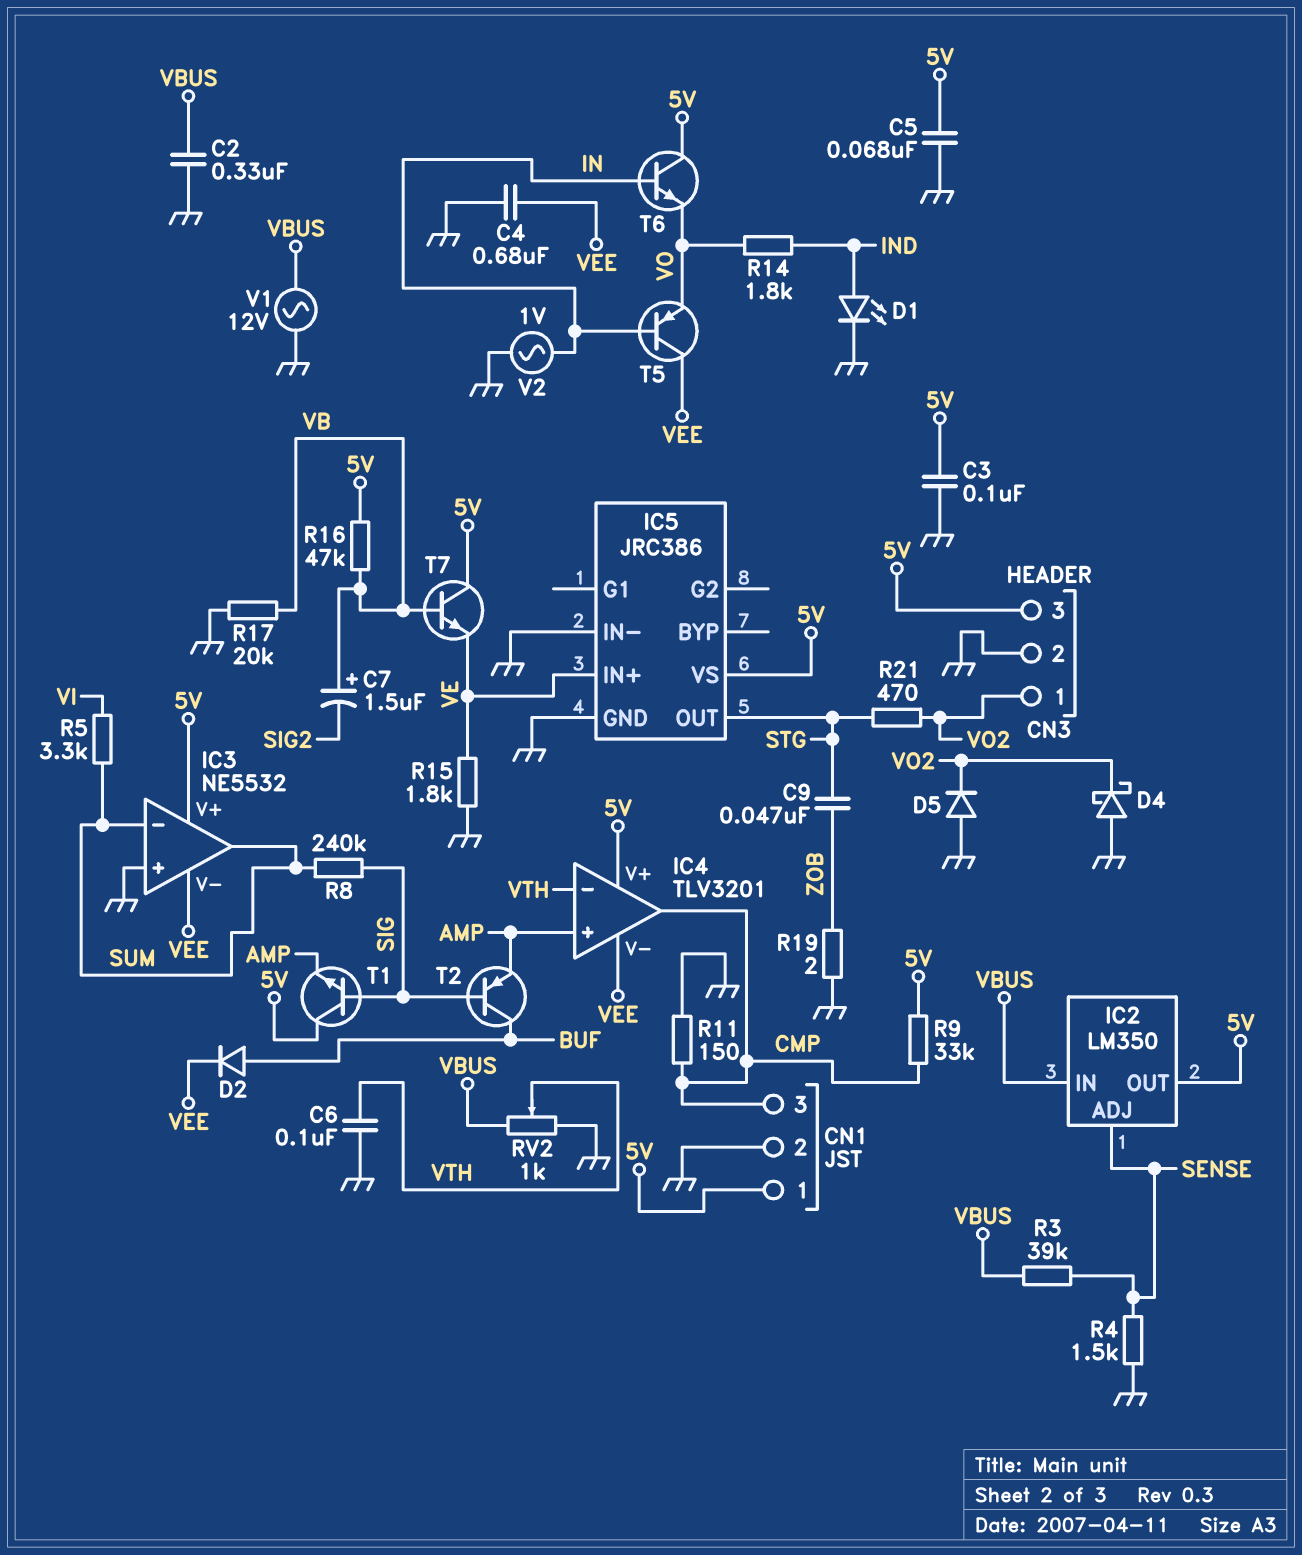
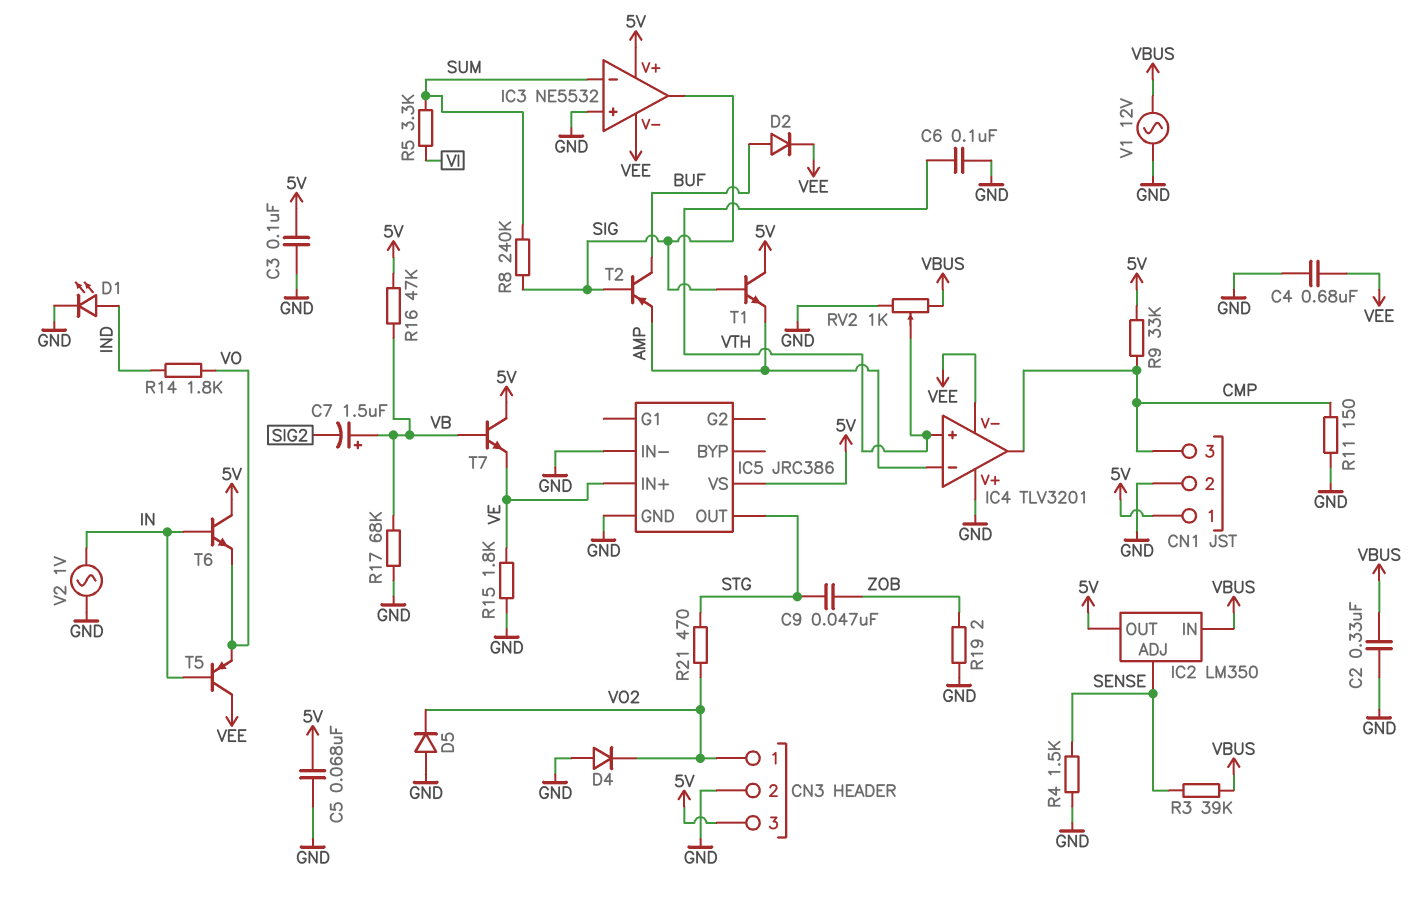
D4: schottky (A GND, K VO2) -> diode (A GND, K VO2)
IC3 pin out: SUM -> SIG
IC4 pin V+: 5V -> GND
IC4 pin in+: AMP -> VTH
IC4 pin in-: VTH -> AMP
R17: 20k (GND, VB) -> 68k (GND, VB)

